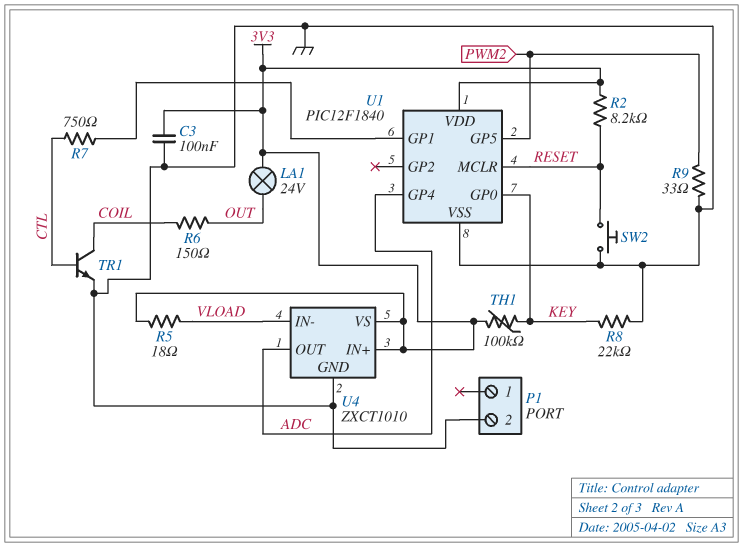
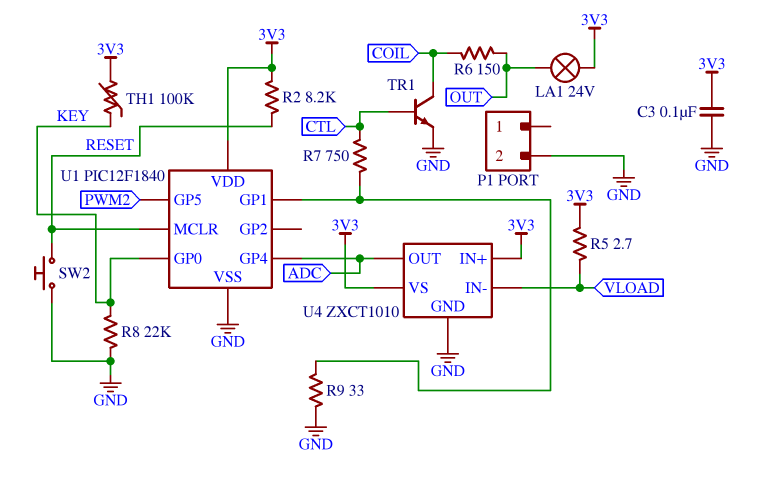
R5: 18 (3V3, VLOAD) -> 2.7 (3V3, VLOAD)
R9: 33 (GND, PWM2) -> 33 (GND, U1/GP1)

